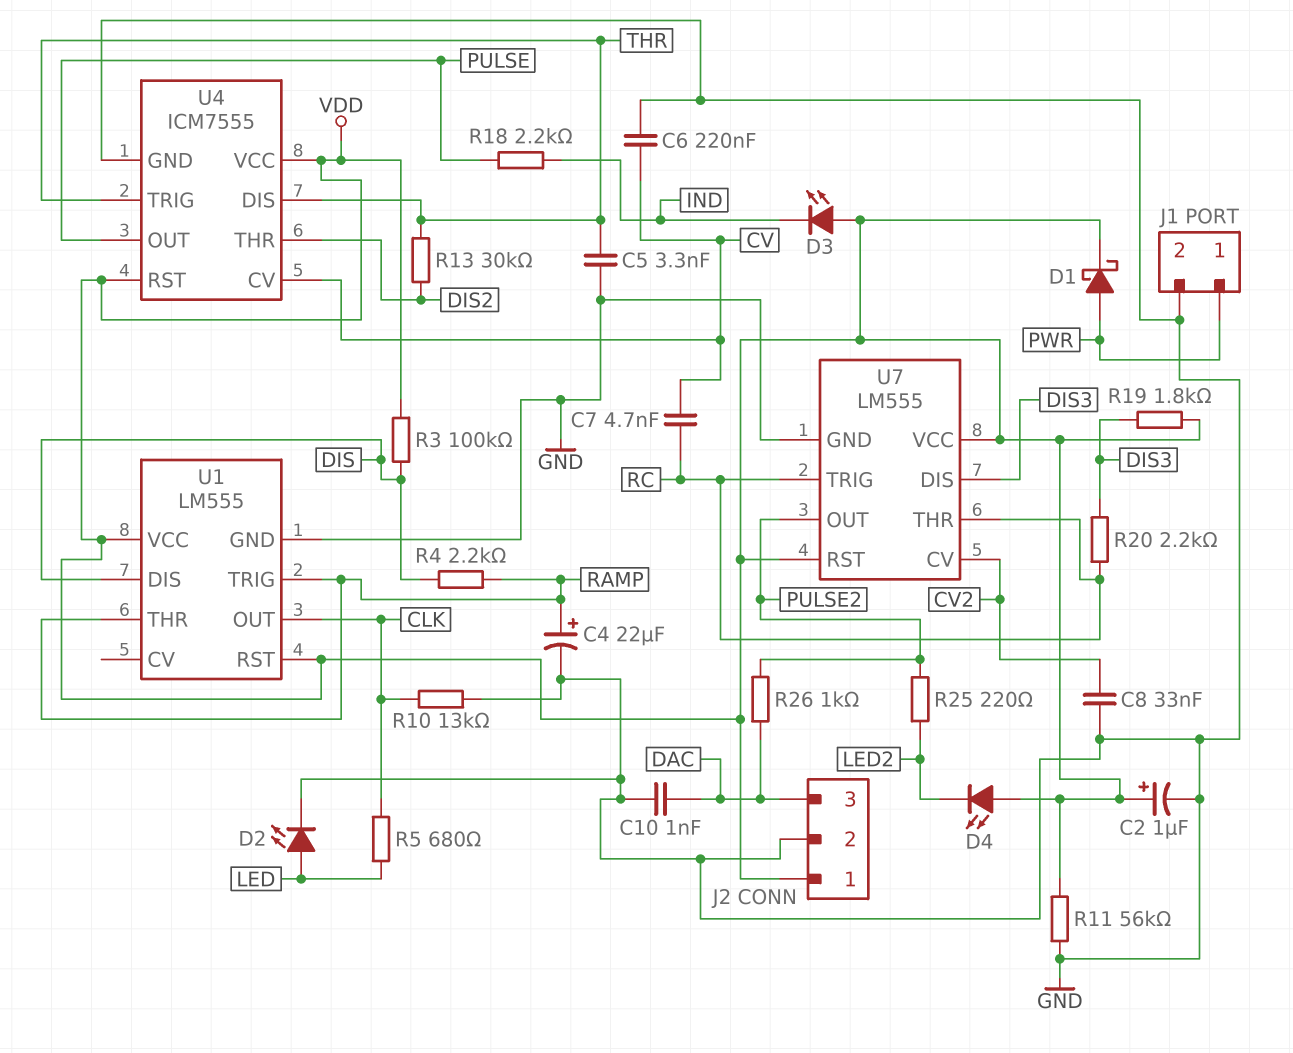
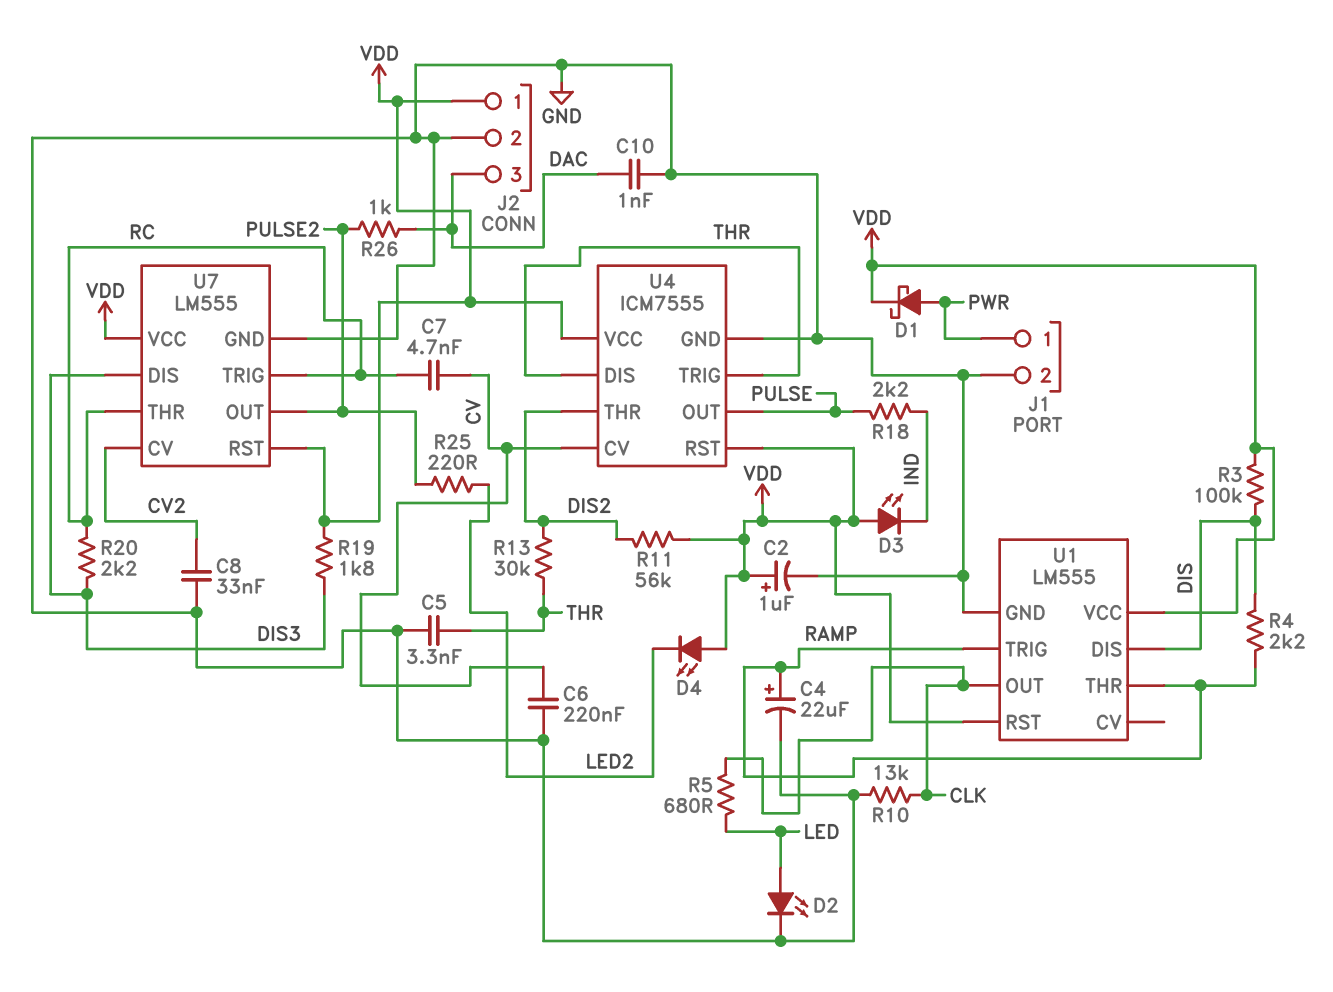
R11: 56k (GND, VDD) -> 56k (DIS2, VDD)

